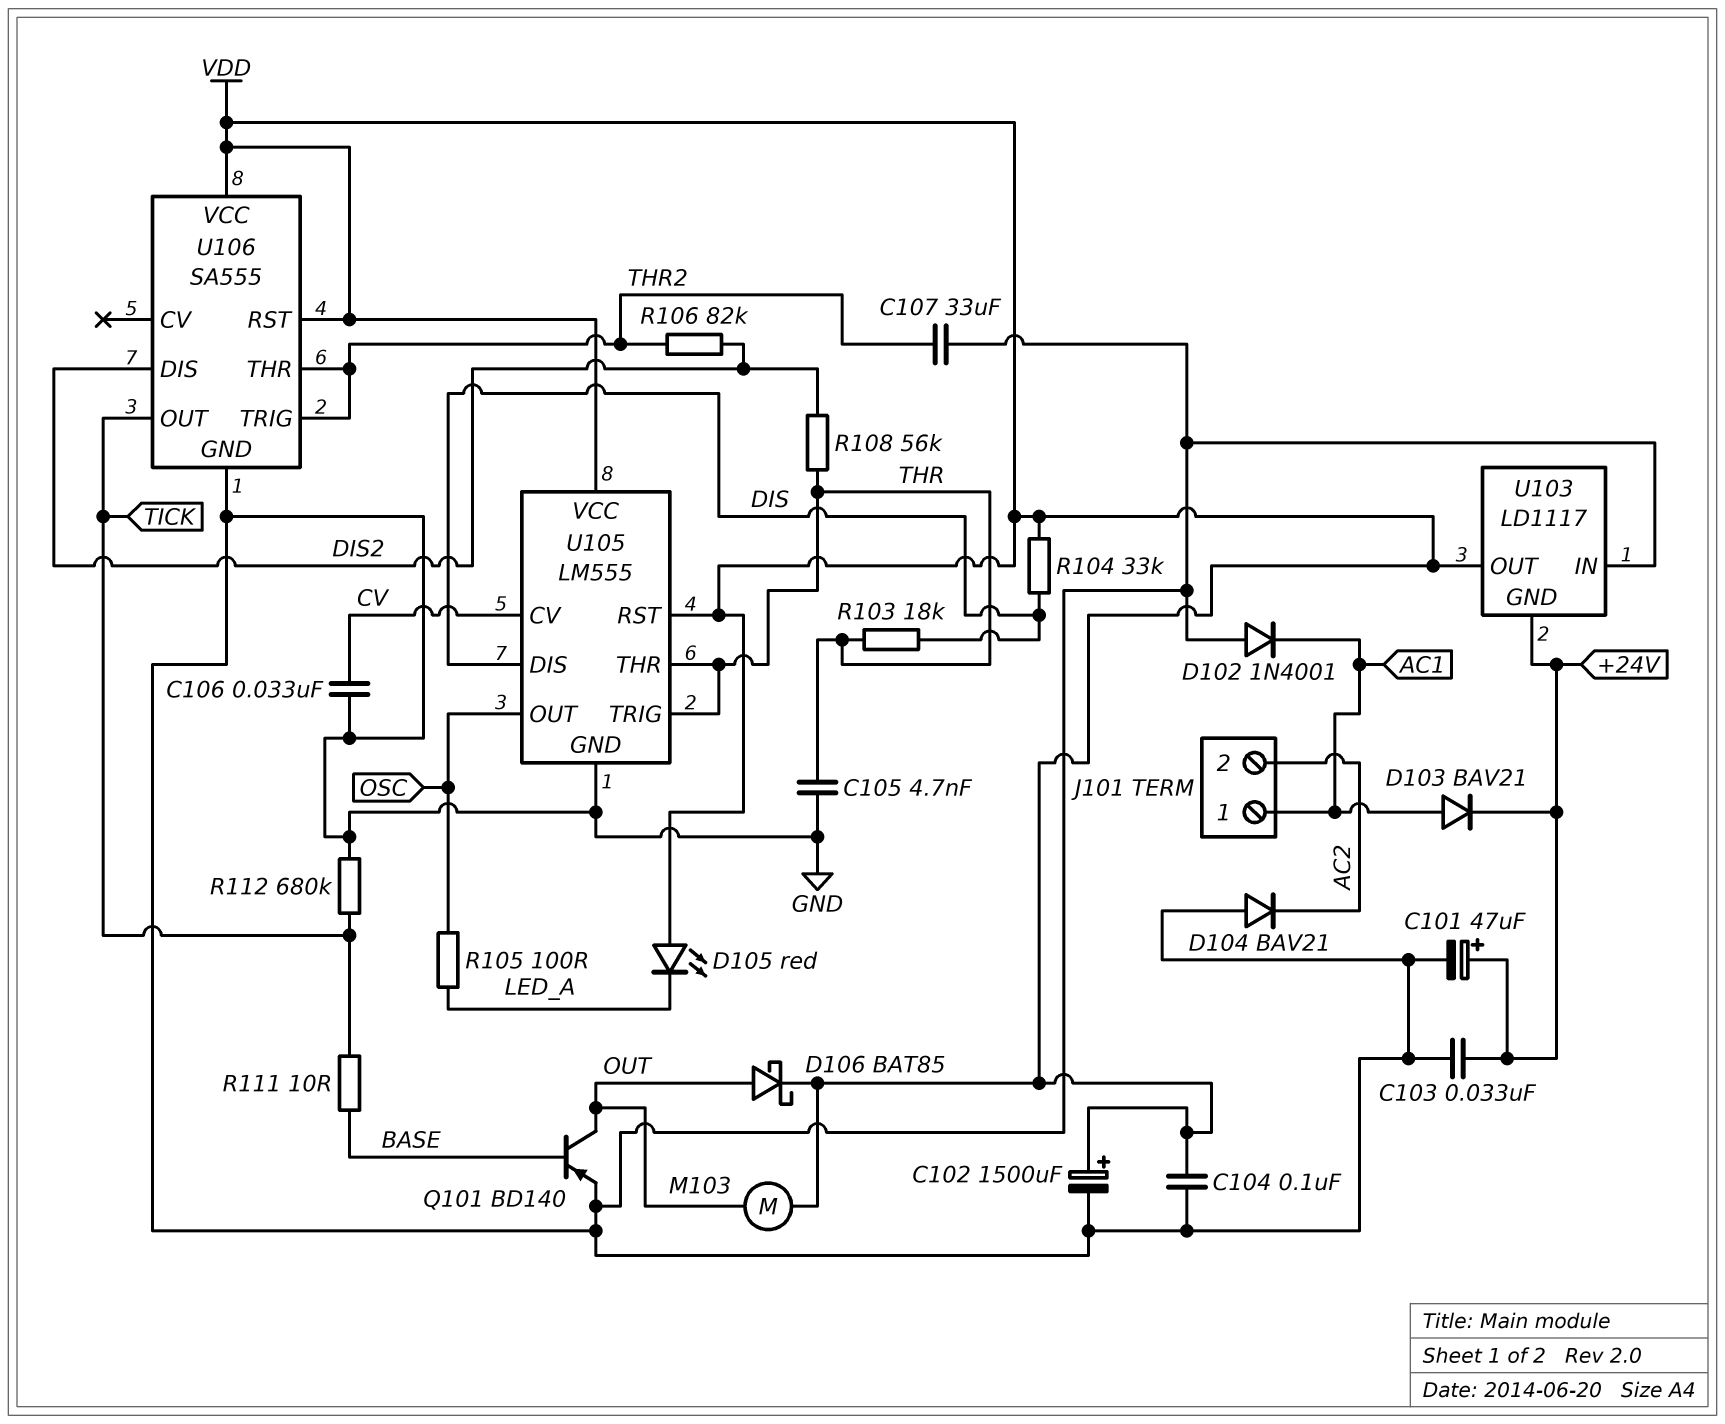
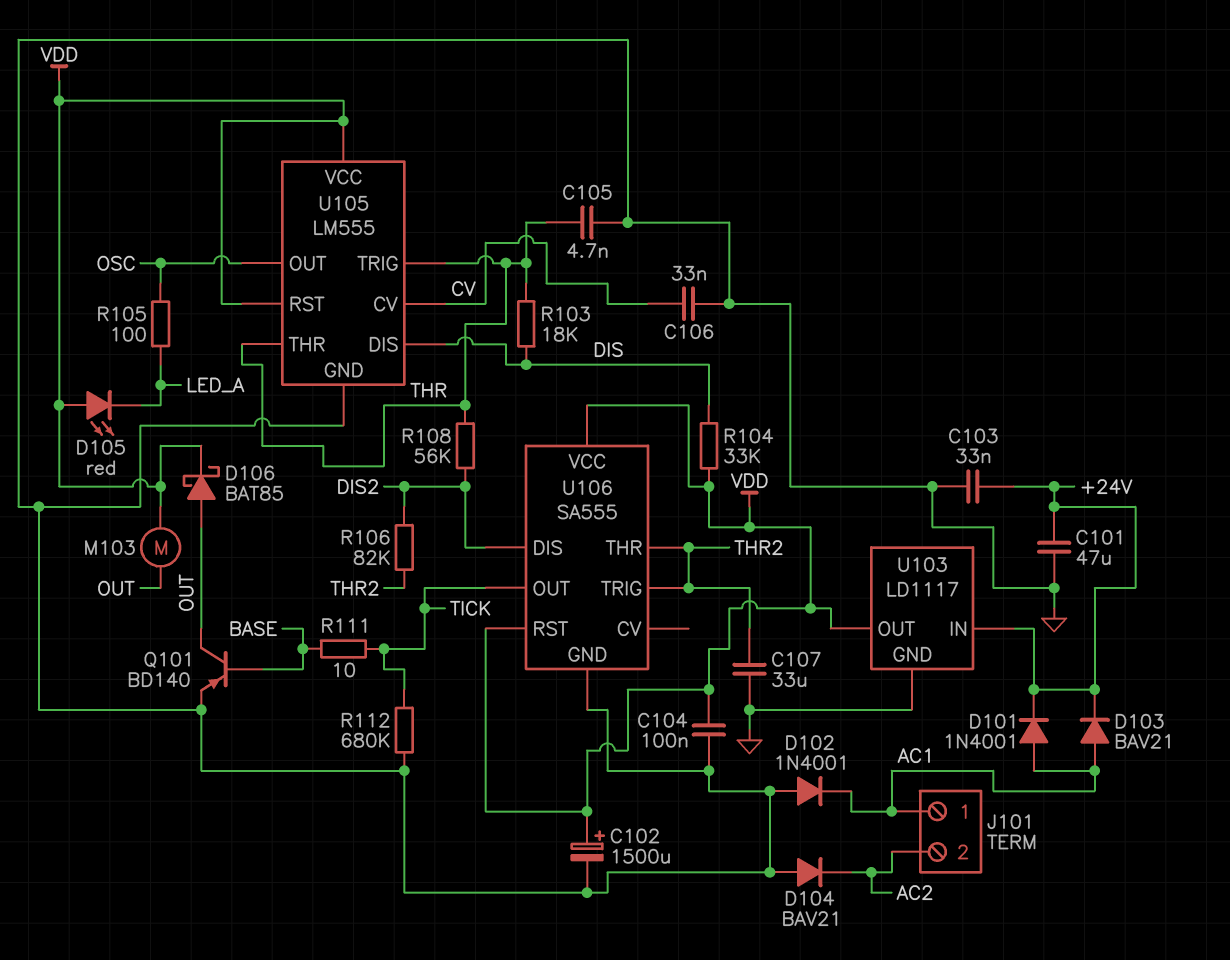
C101: 47uF (plus +24V, minus GND) -> 47uF (+24V, GND)
D101: none -> diode 1N4001 (A AC1, K +24V)
U103 pin GND: +24V -> GND
U103 pin IN: GND -> +24V

